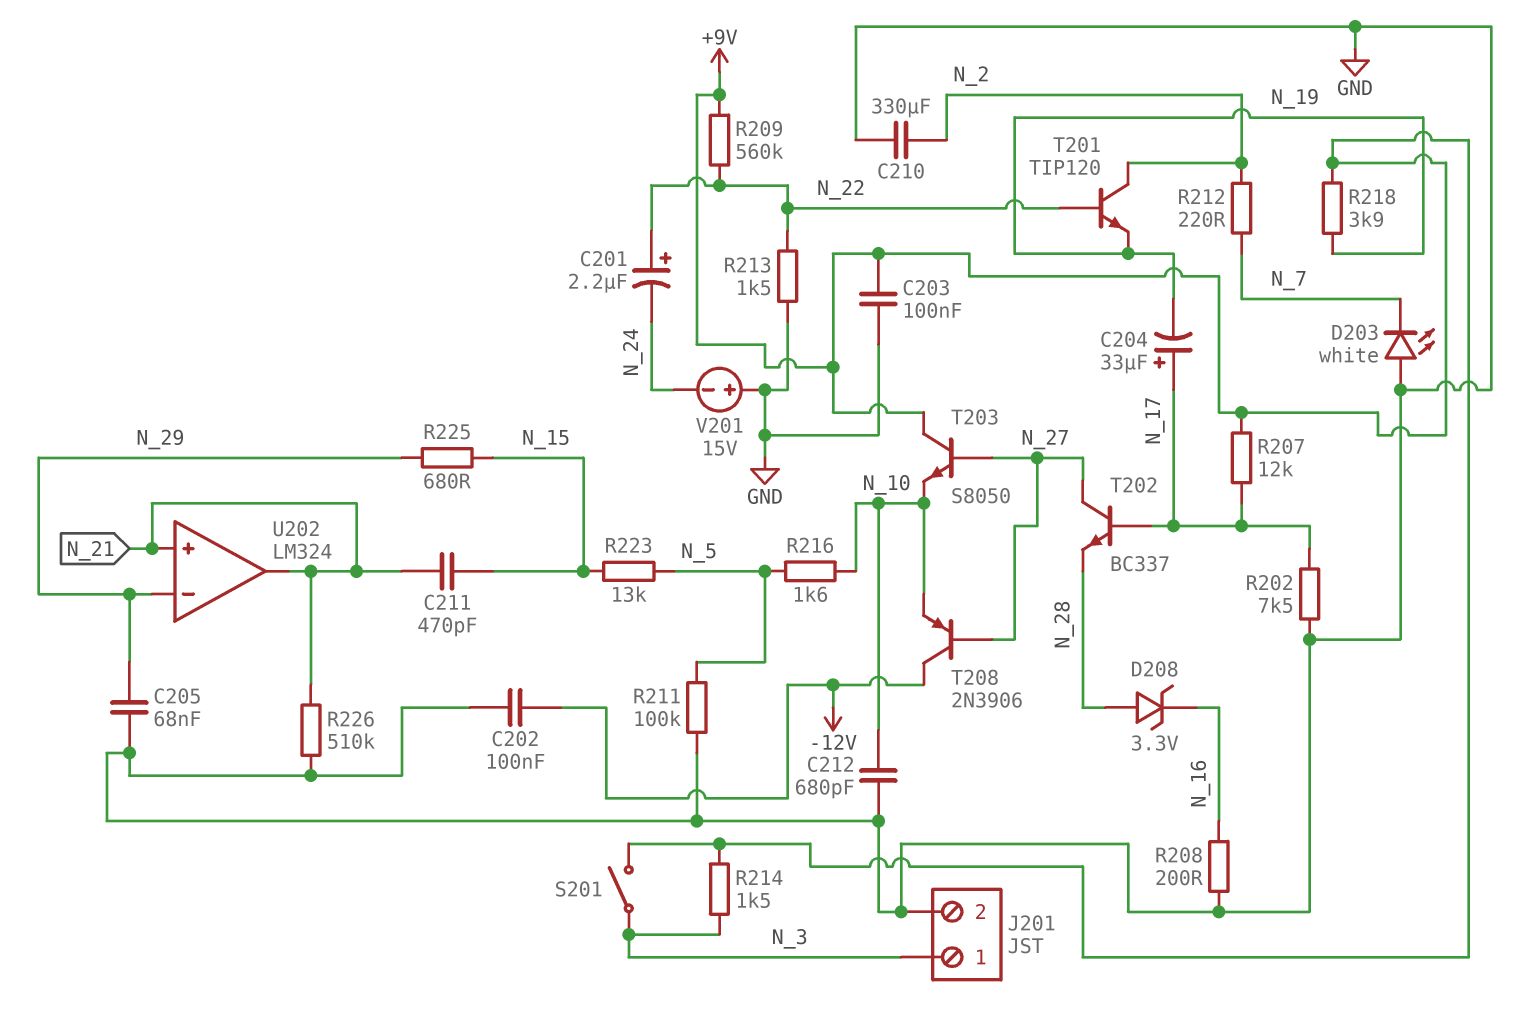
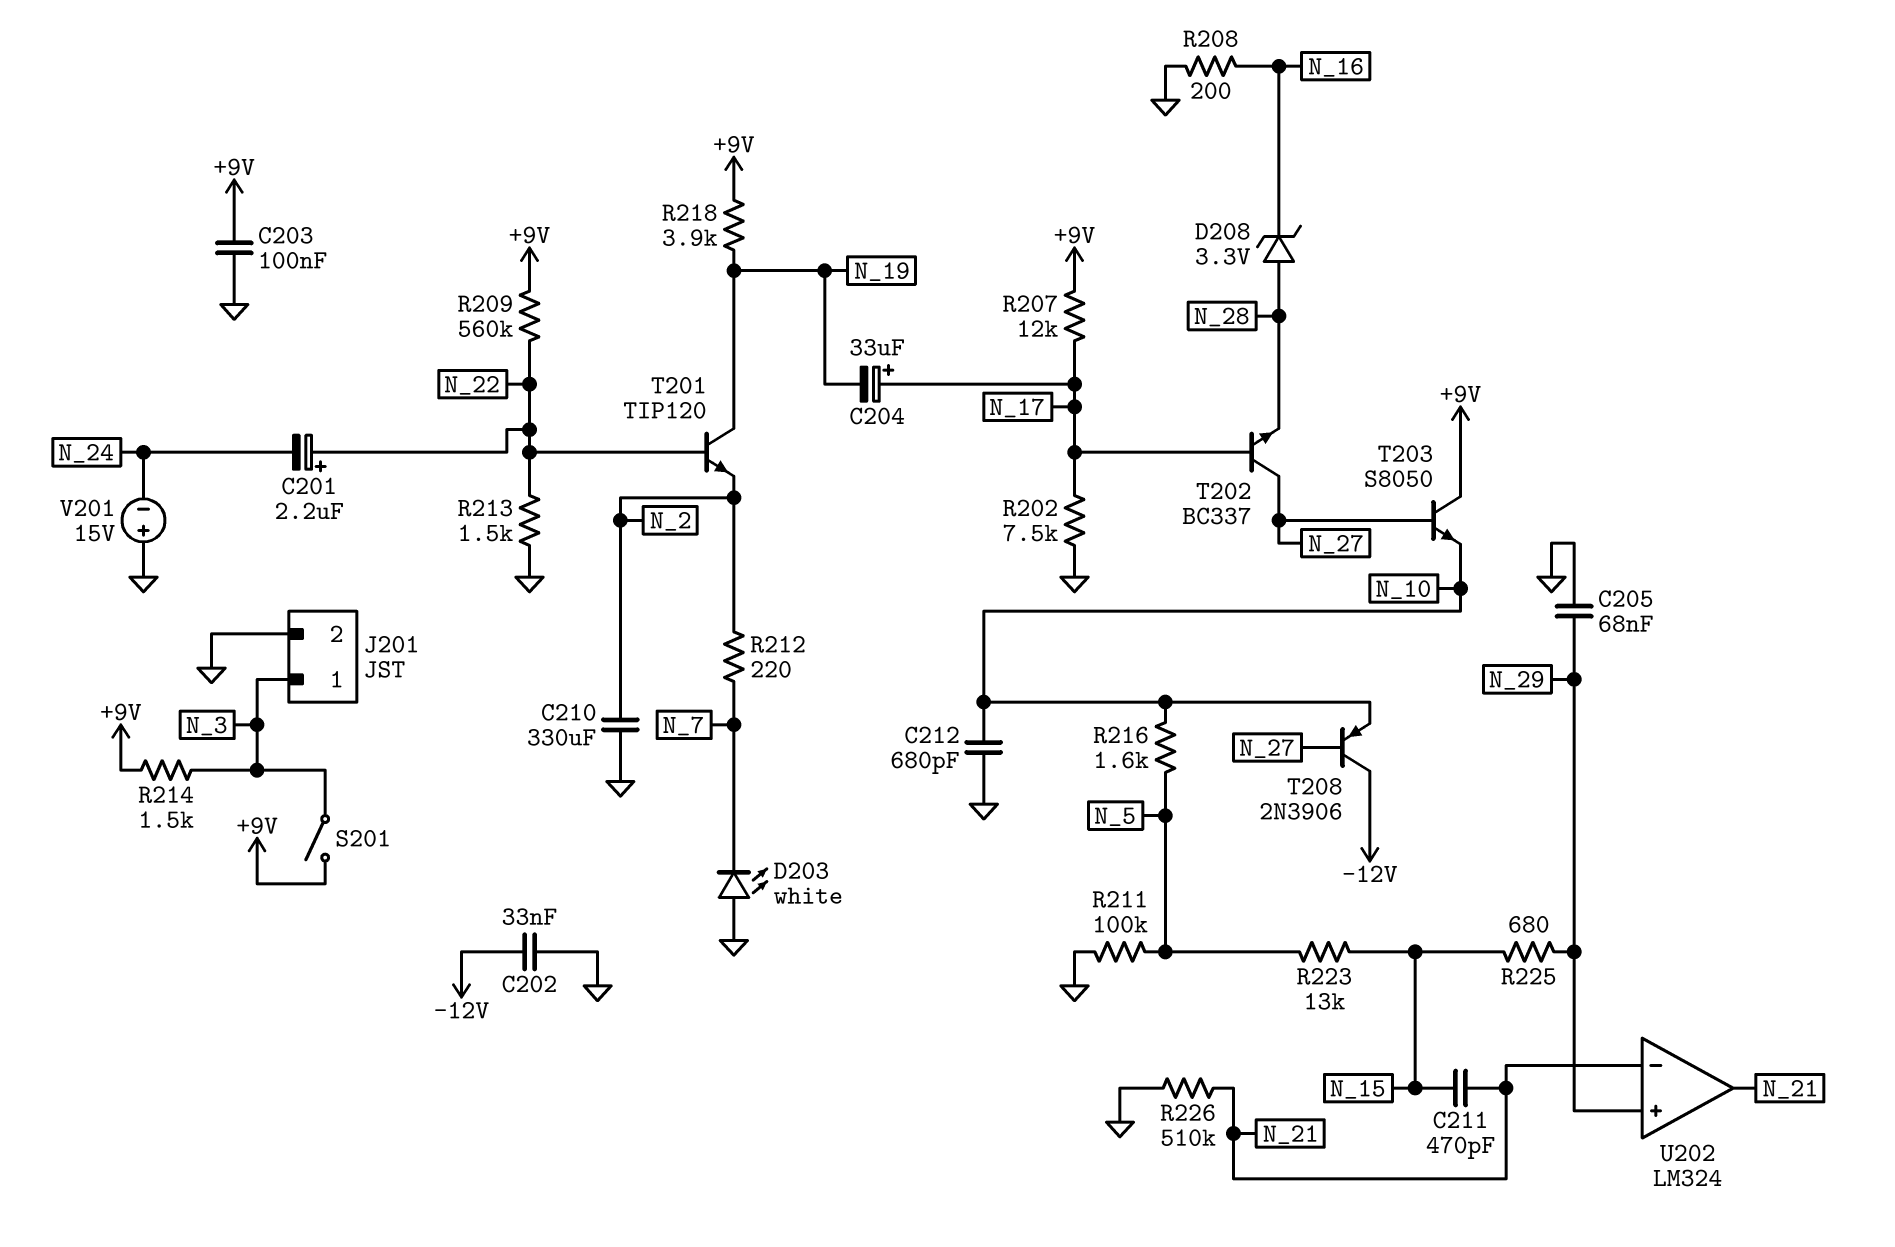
C202: 100nF (-12V, GND) -> 33nF (-12V, GND)
T201: NPN TIP120 (B N_22, C N_2, E N_19) -> NPN TIP120 (B N_22, C N_19, E N_2)
U202 pin in+: N_21 -> N_29
U202 pin in-: N_29 -> N_21

